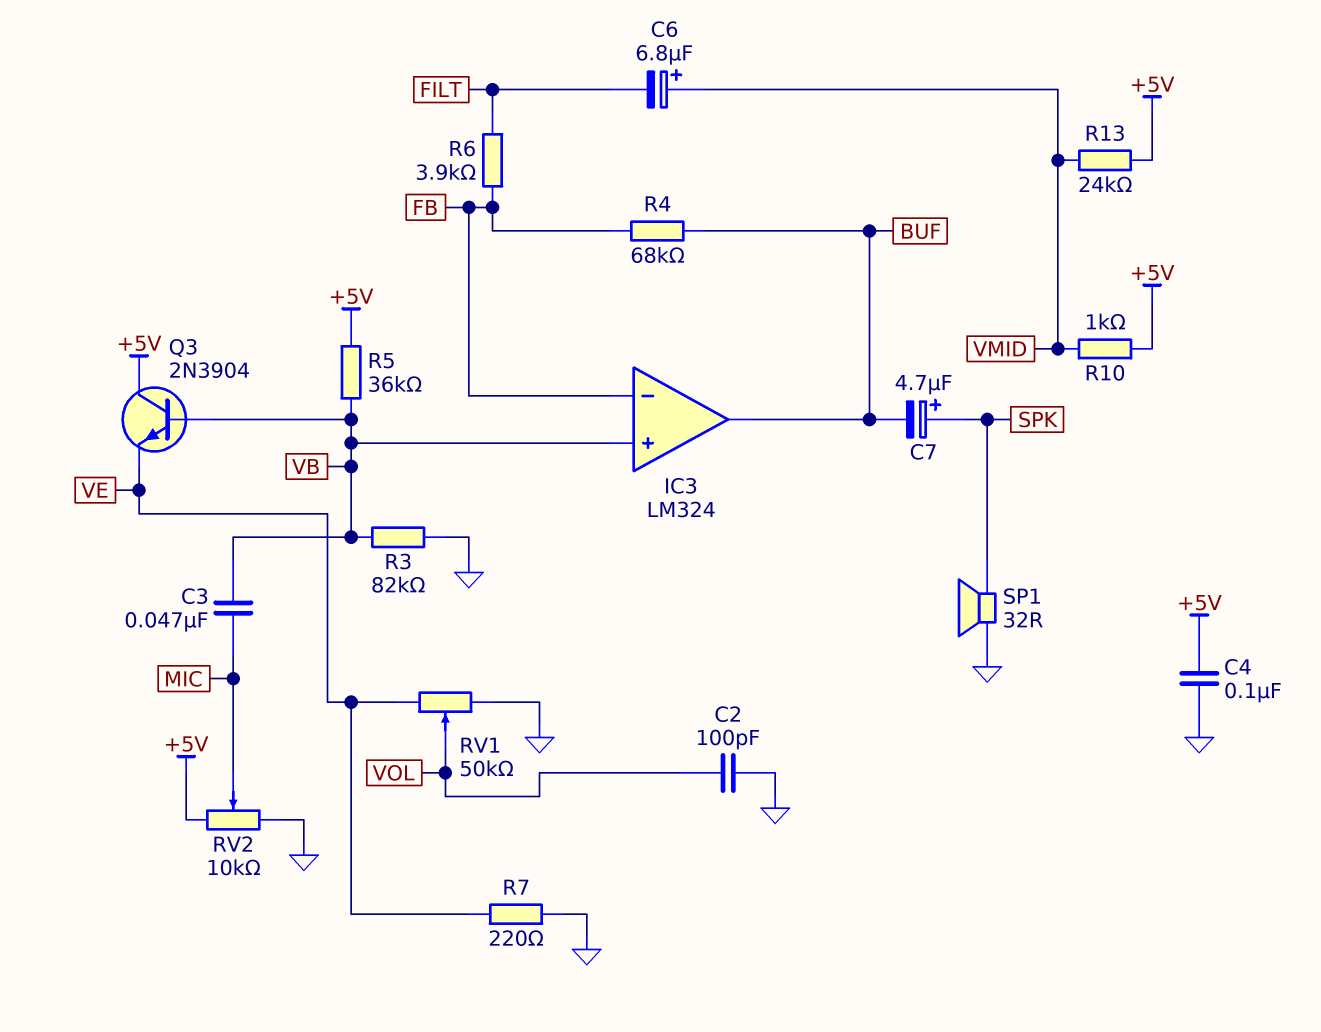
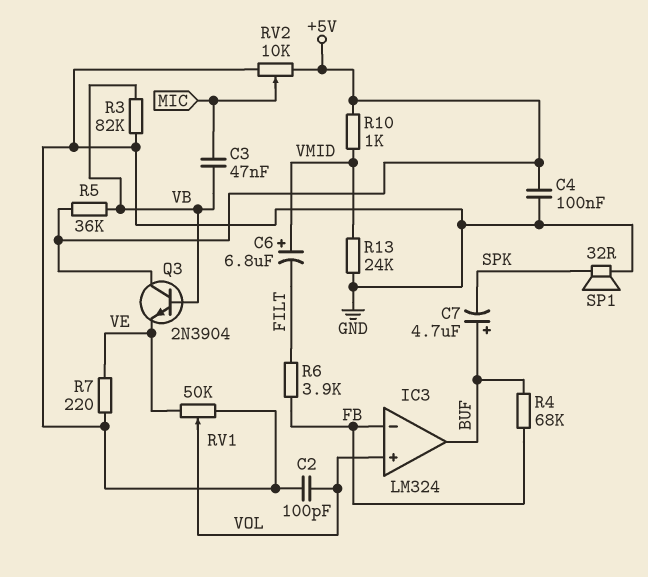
C7: 4.7uF (plus SPK, minus BUF) -> 4.7uF (plus BUF, minus SPK)
IC3 pin in+: VB -> VOL
R13: 24k (+5V, VMID) -> 24k (GND, VMID)

